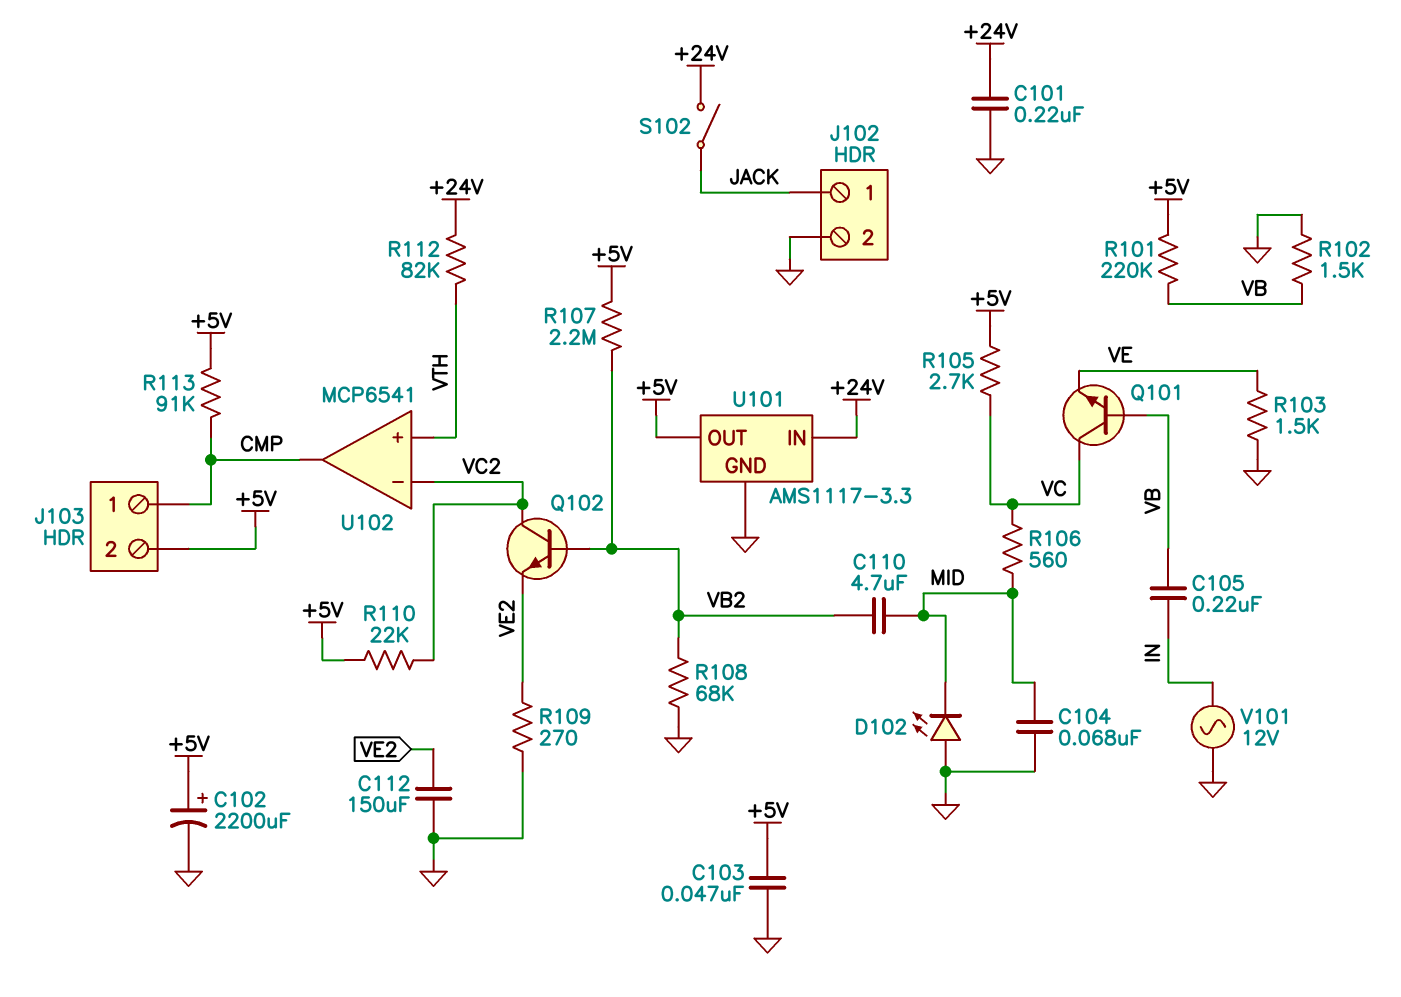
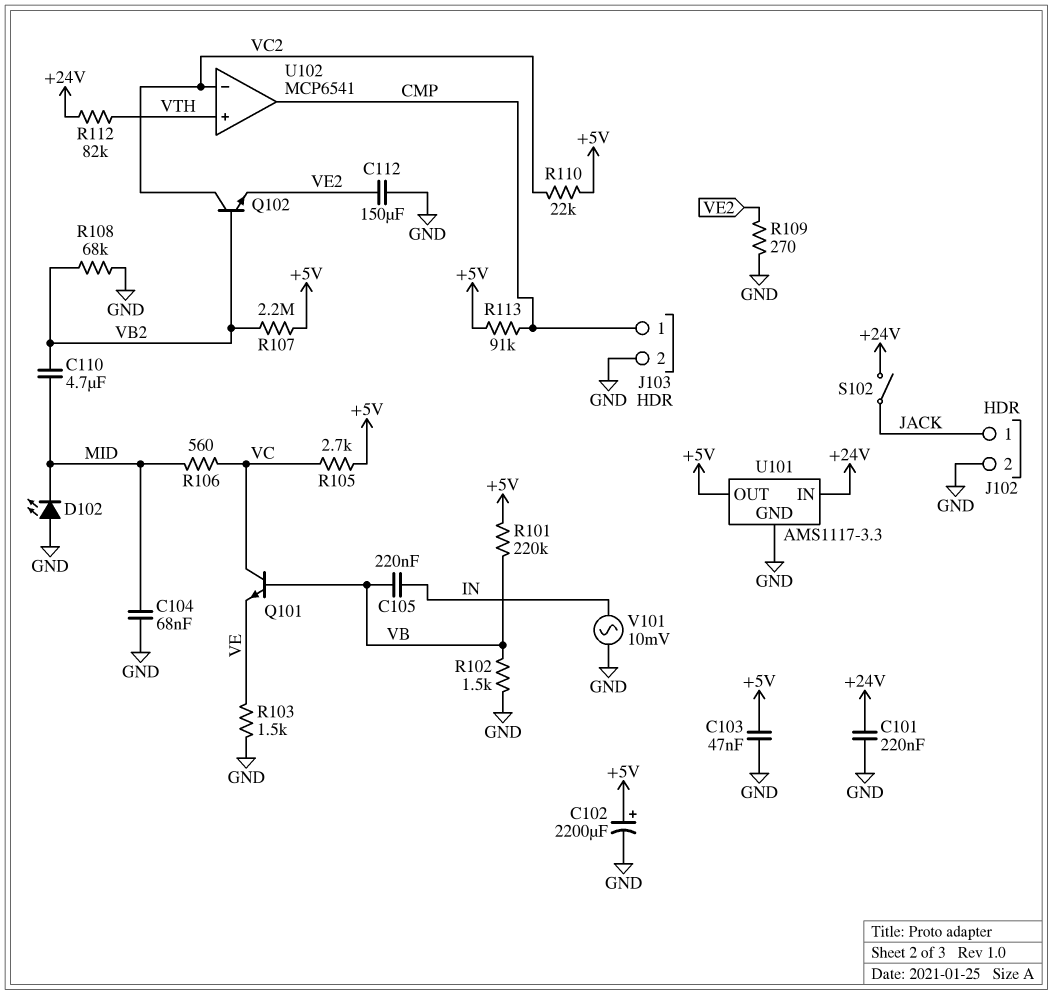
J103 pin 2: +5V -> GND
V101: AC 12V (GND, IN) -> AC 10mV (GND, IN)

